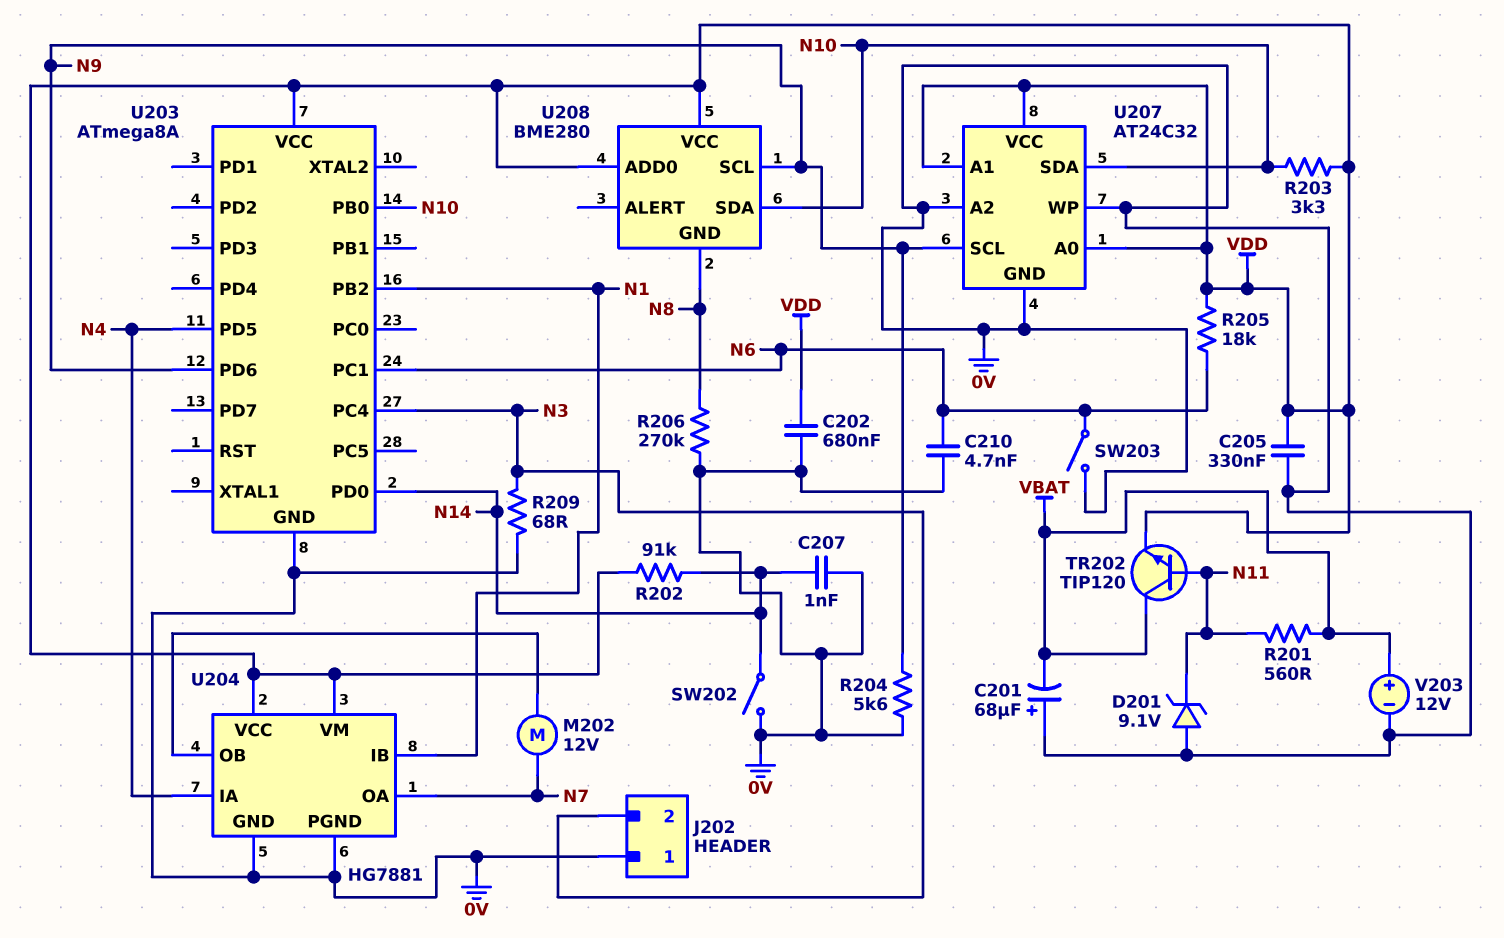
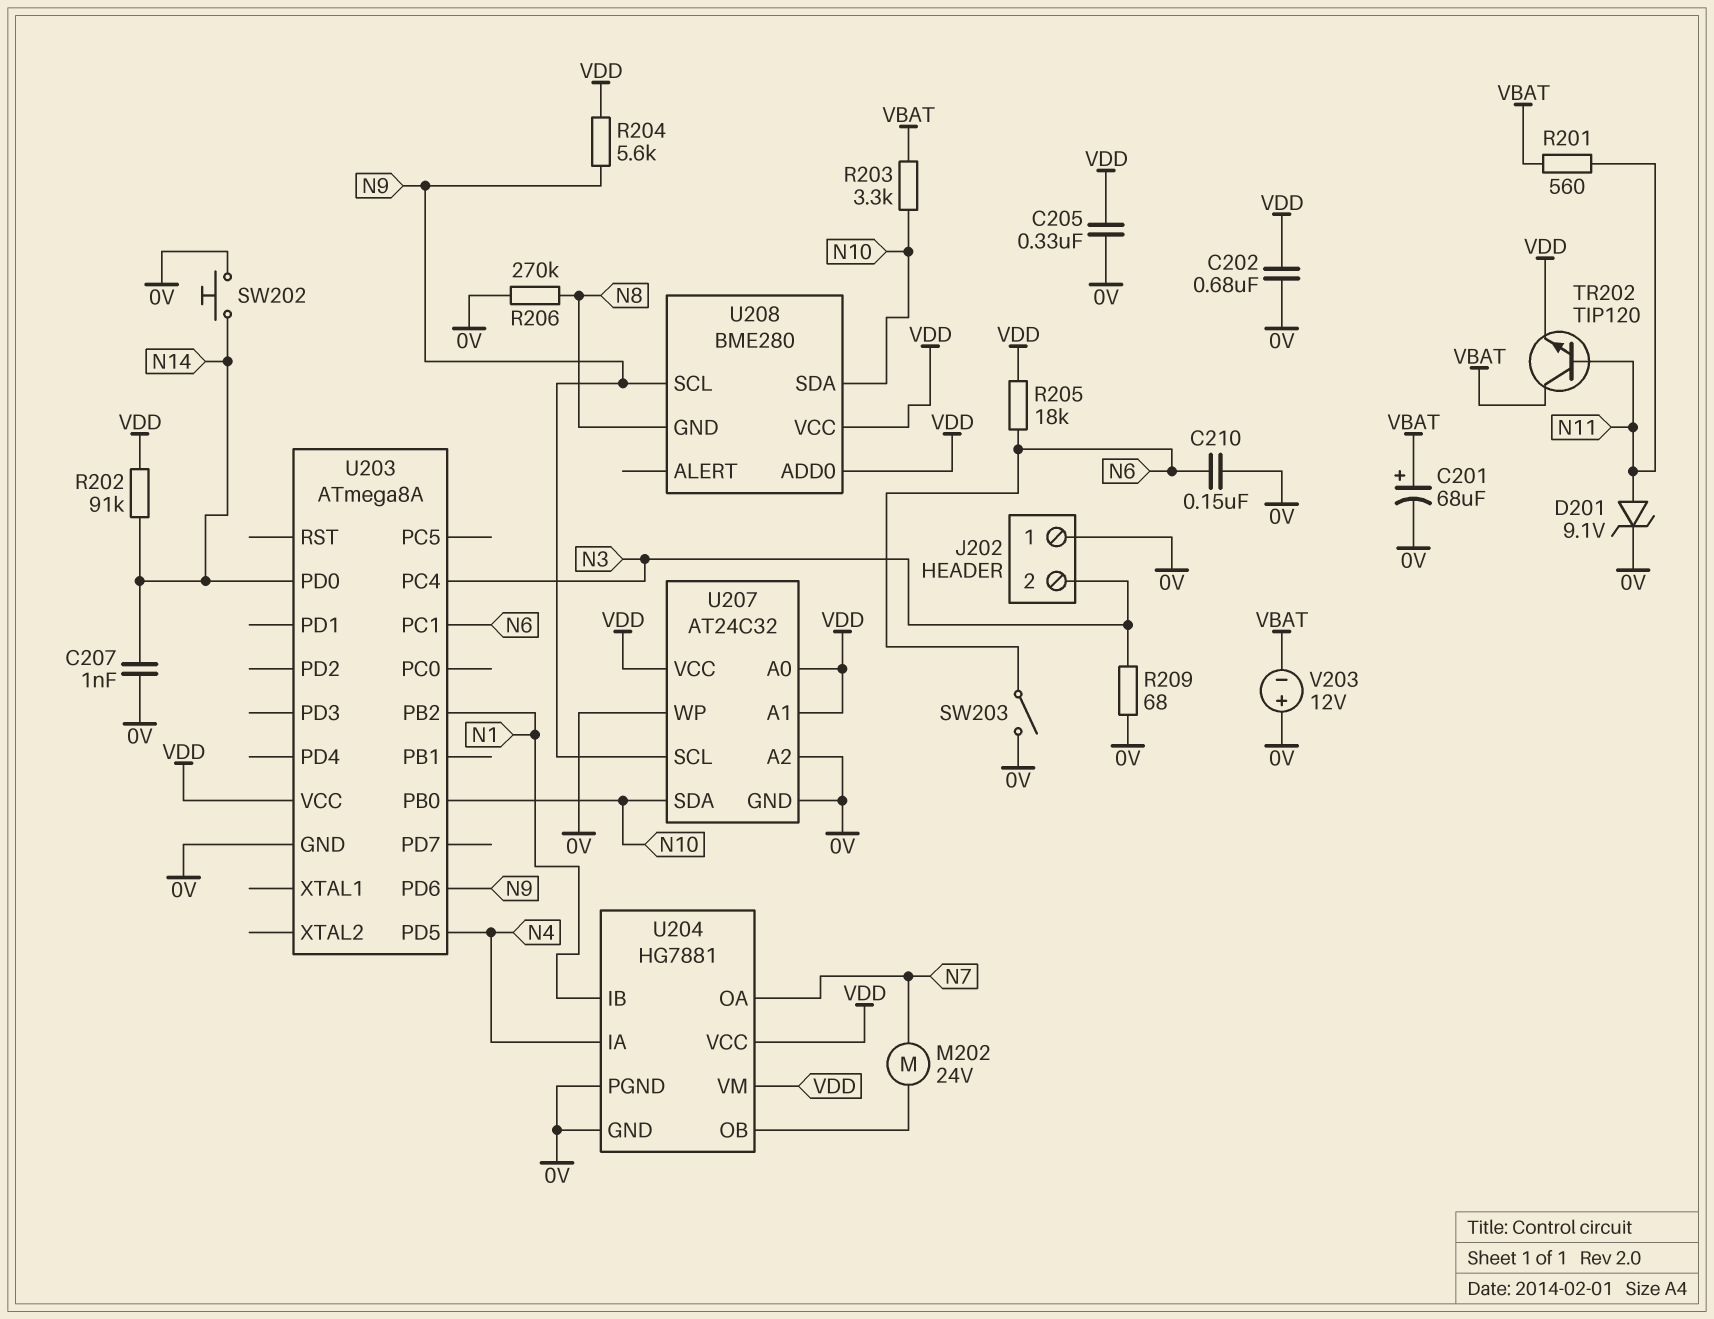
C201: 68uF (plus 0V, minus VBAT) -> 68uF (plus VBAT, minus 0V)
C210: 4.7nF (0V, N6) -> 150nF (0V, N6)
D201: zener 9.1V (A 0V, K N11) -> zener 9.1V (A N11, K 0V)
M202: motor 12V (N7, U204/OB) -> motor 24V (N7, U204/OB)
R203: 3.3k (N10, VDD) -> 3.3k (N10, VBAT)
R204: 5.6k (0V, N9) -> 5.6k (N9, VDD)
SW202: switch (0V, N14) -> button (0V, N14)
V203: 12V (plus VBAT, minus 0V) -> 12V (plus 0V, minus VBAT)

